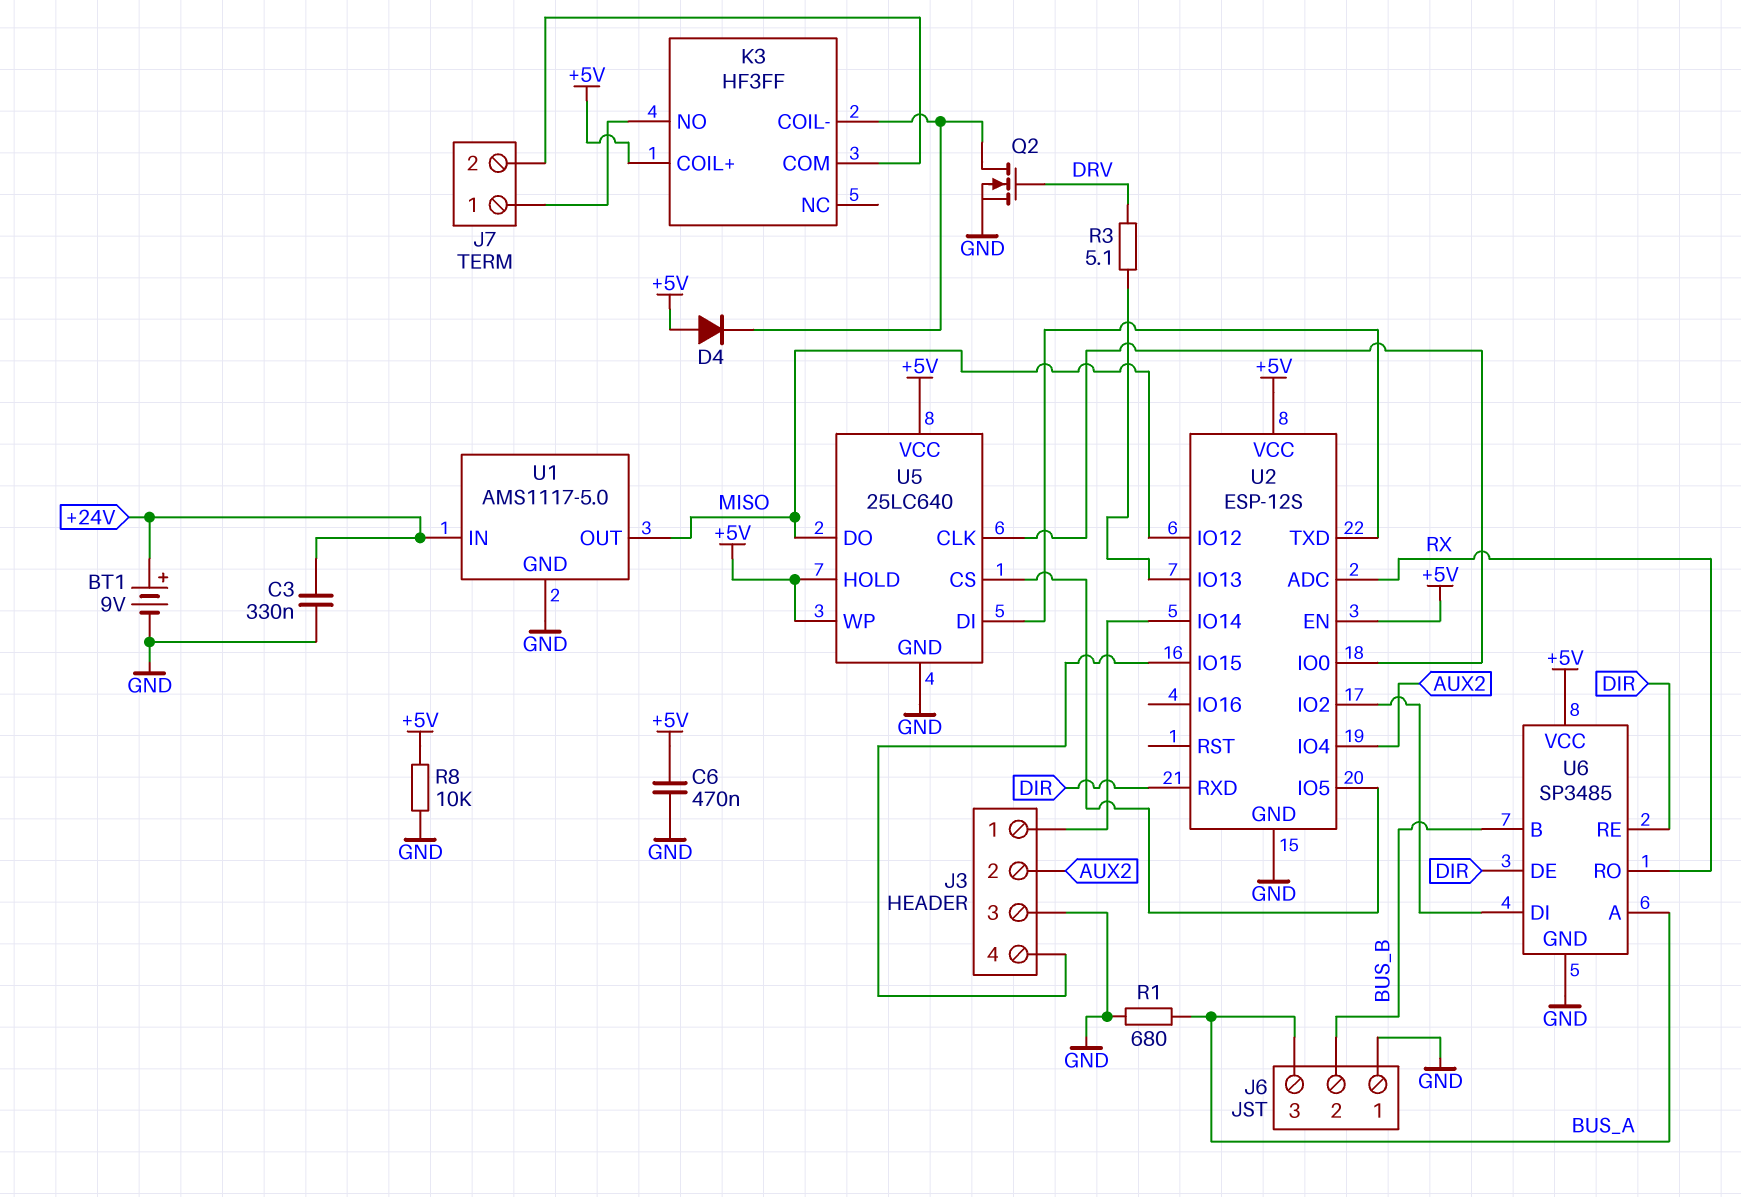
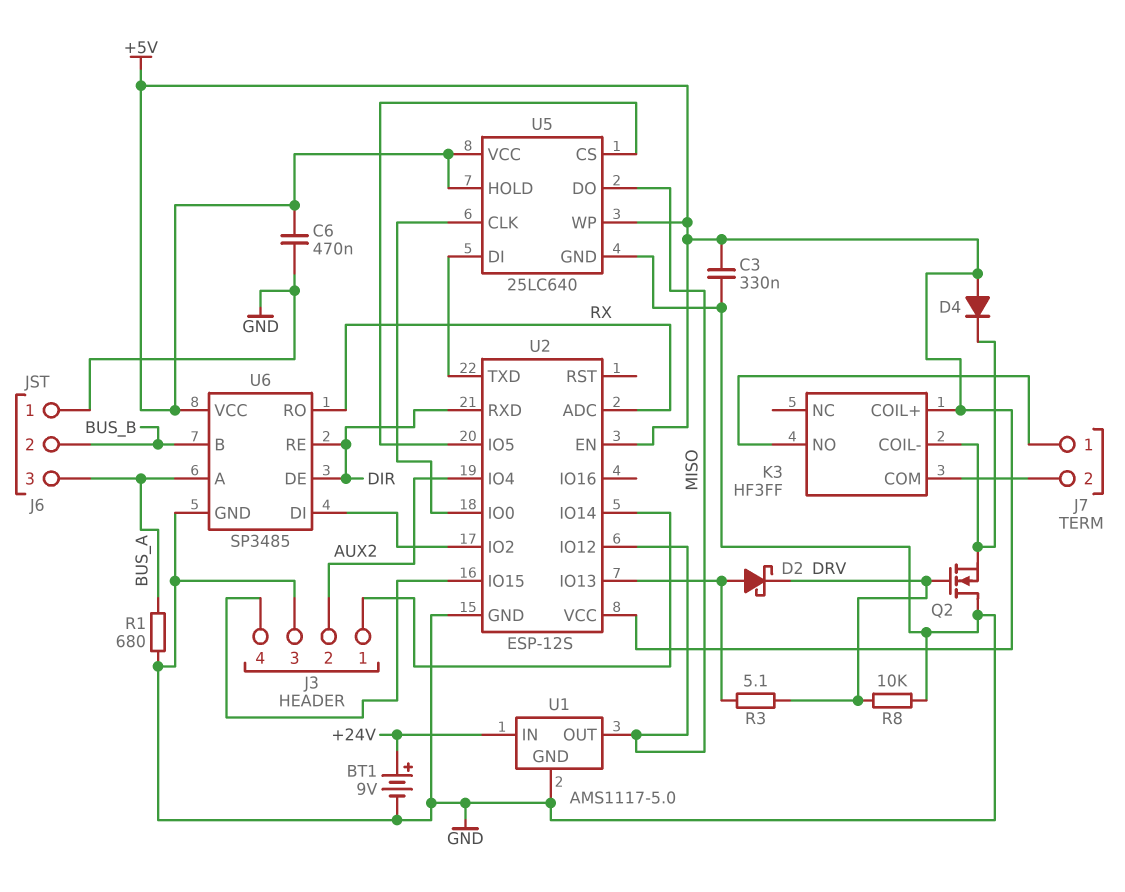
C3: 330nF (+24V, GND) -> 330nF (+5V, GND)
D2: none -> schottky (A U2/IO13, K DRV)
Q2: NMOS (G DRV, D K3/COIL-, S GND) -> NMOS (G DRV, D GND, S K3/COIL-)
R8: 10k (+5V, GND) -> 10k (DRV, GND)

